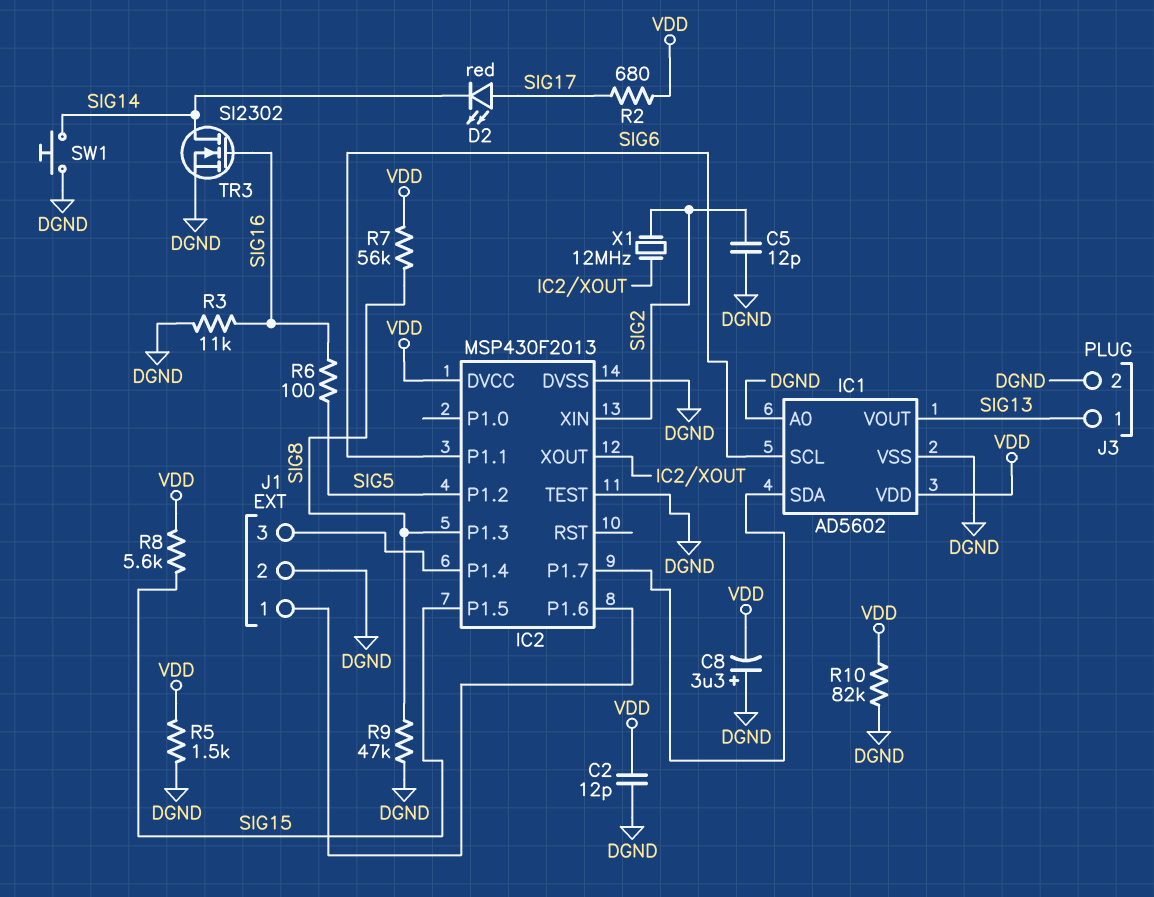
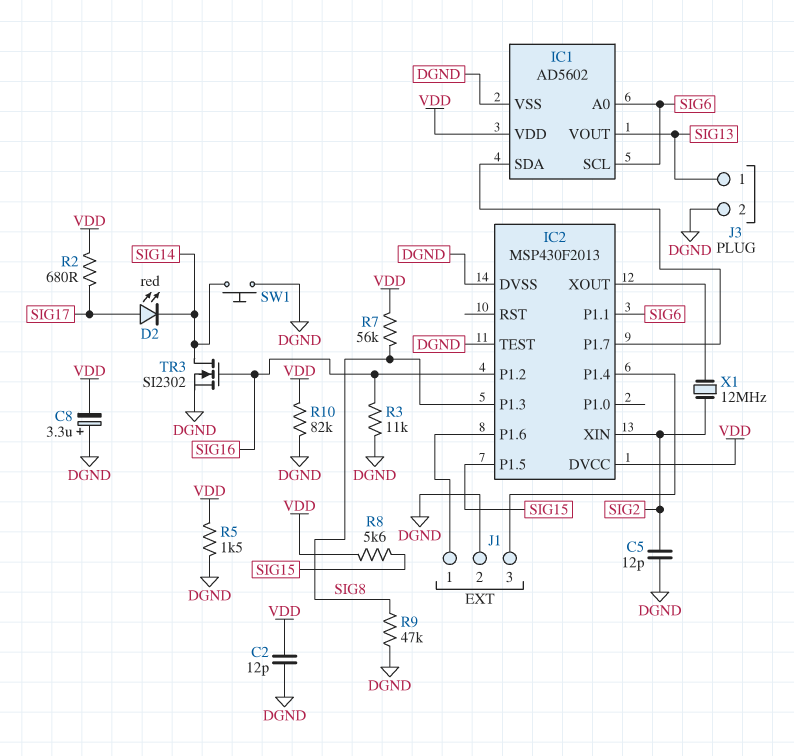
IC1 pin A0: DGND -> SIG6
IC2 pin P1.2: SIG5 -> SIG16
R6: 100 (SIG5, SIG16) -> none

